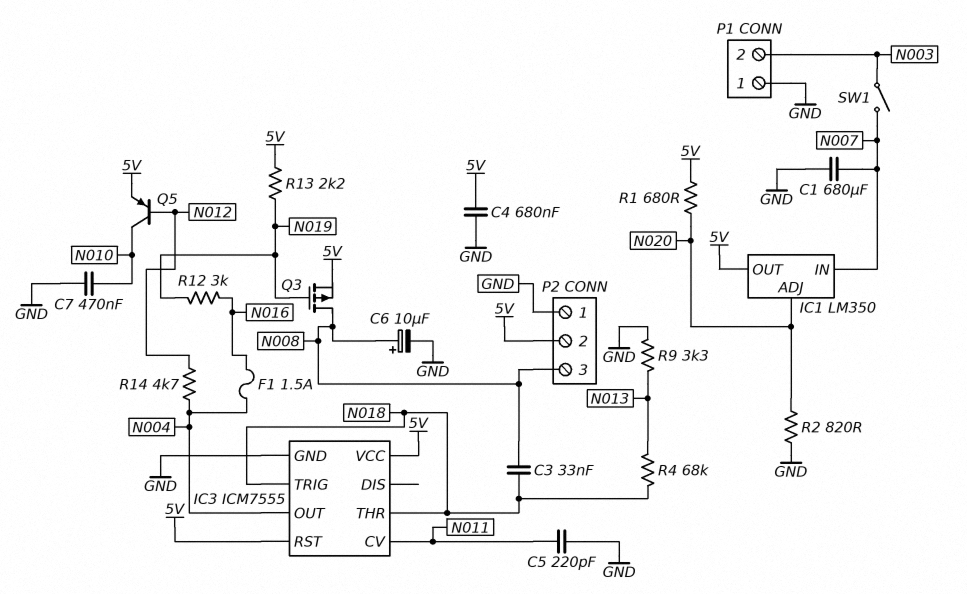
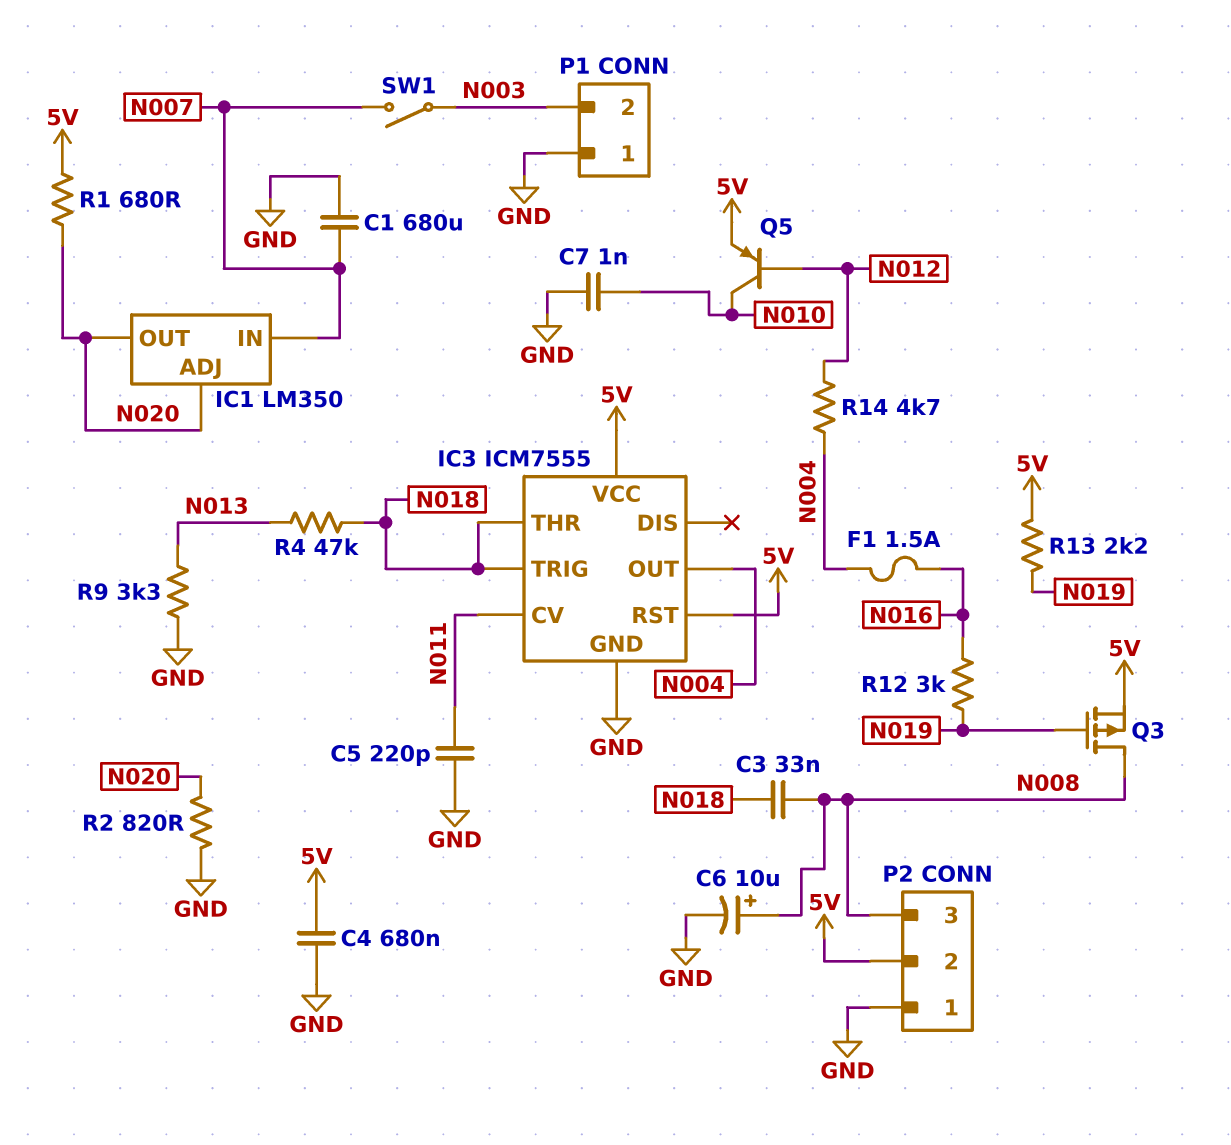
C7: 470nF (GND, N010) -> 1nF (GND, N010)
IC1 pin OUT: 5V -> N020
R4: 68k (N013, N018) -> 47k (N013, N018)

